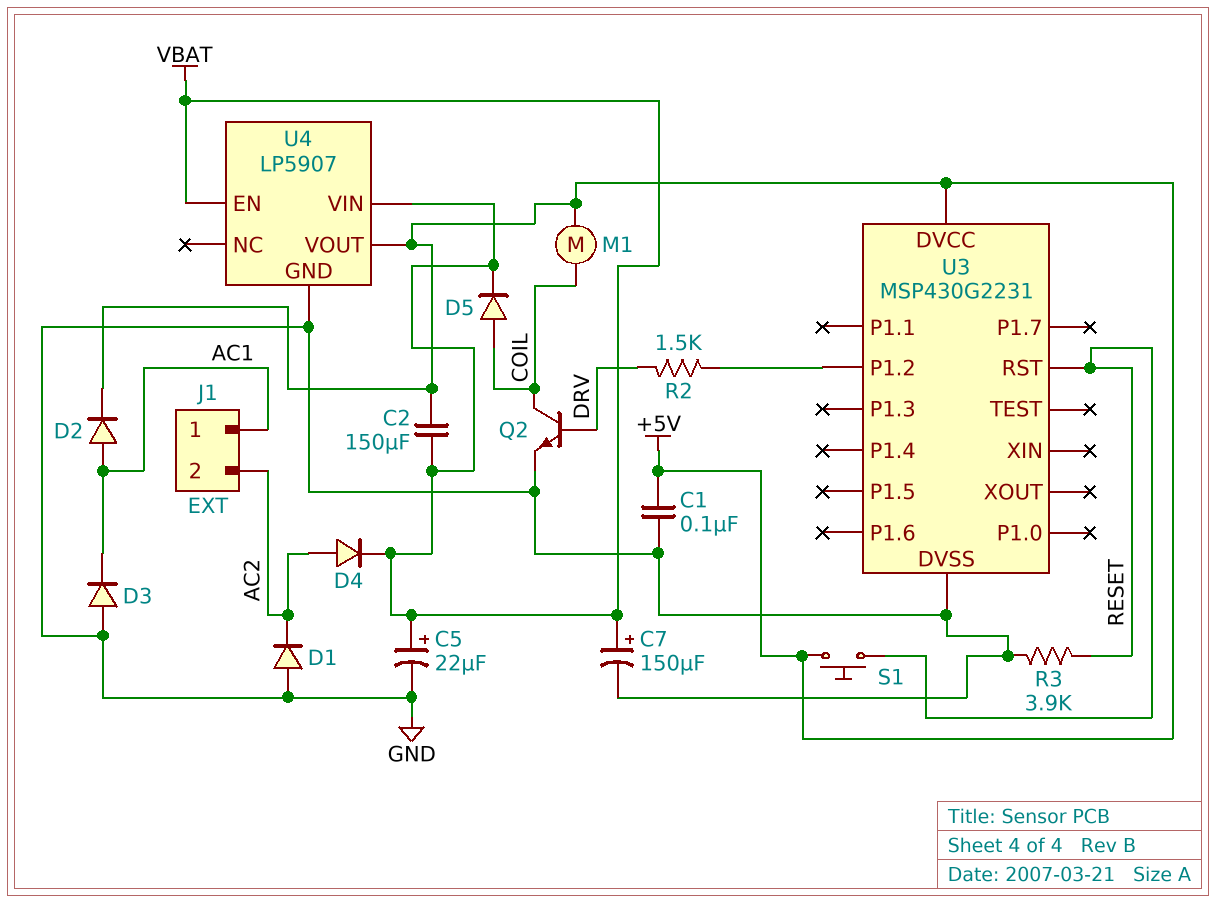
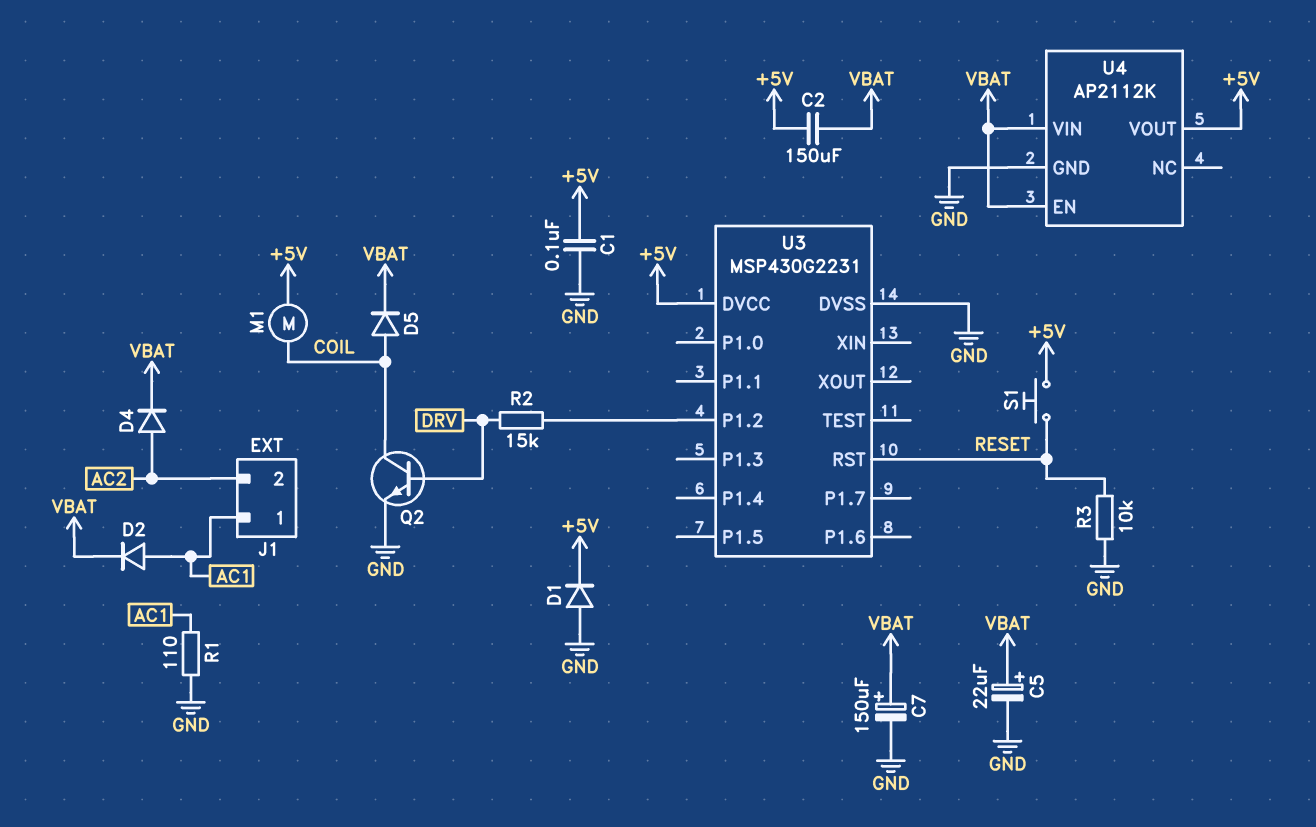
D1: diode (A GND, K AC2) -> diode (A GND, K +5V)
D2: diode (A AC1, K +5V) -> diode (A AC1, K VBAT)
D3: diode (A GND, K AC1) -> none
R1: none -> 110 (AC1, GND)
R2: 1.5k (DRV, U3/P1.2) -> 15k (DRV, U3/P1.2)
R3: 3.9k (GND, RESET) -> 10k (GND, RESET)
U4: LP5907 -> AP2112K

